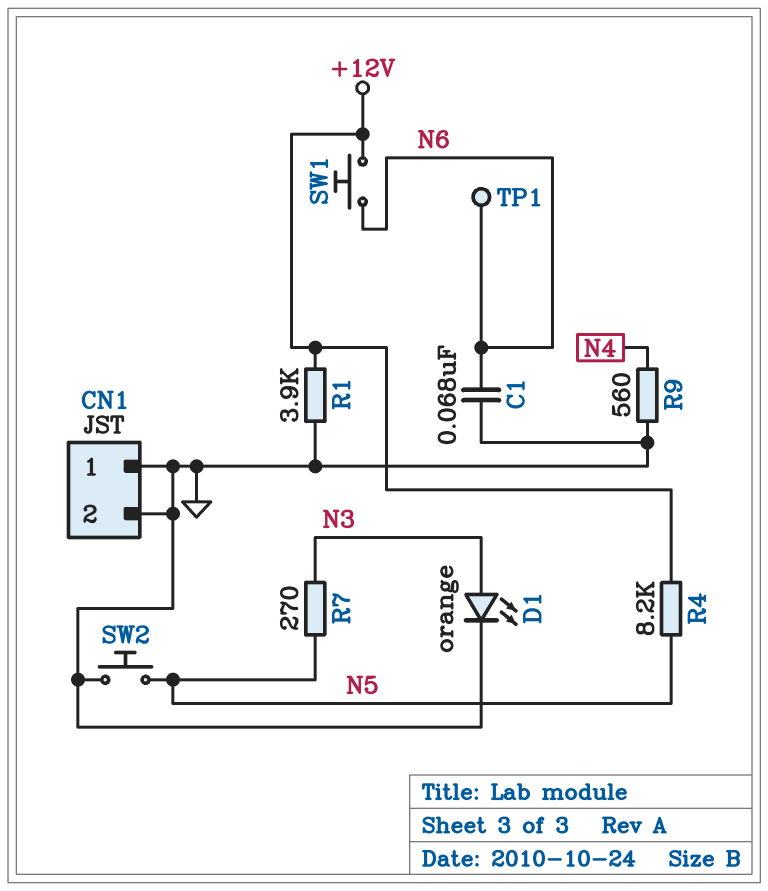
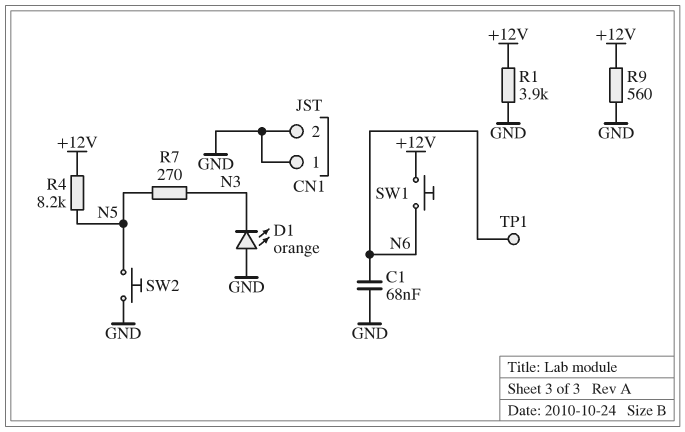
D1: LED orange (A N3, K GND) -> LED orange (A GND, K N3)
R9: 560 (GND, N4) -> 560 (+12V, GND)

